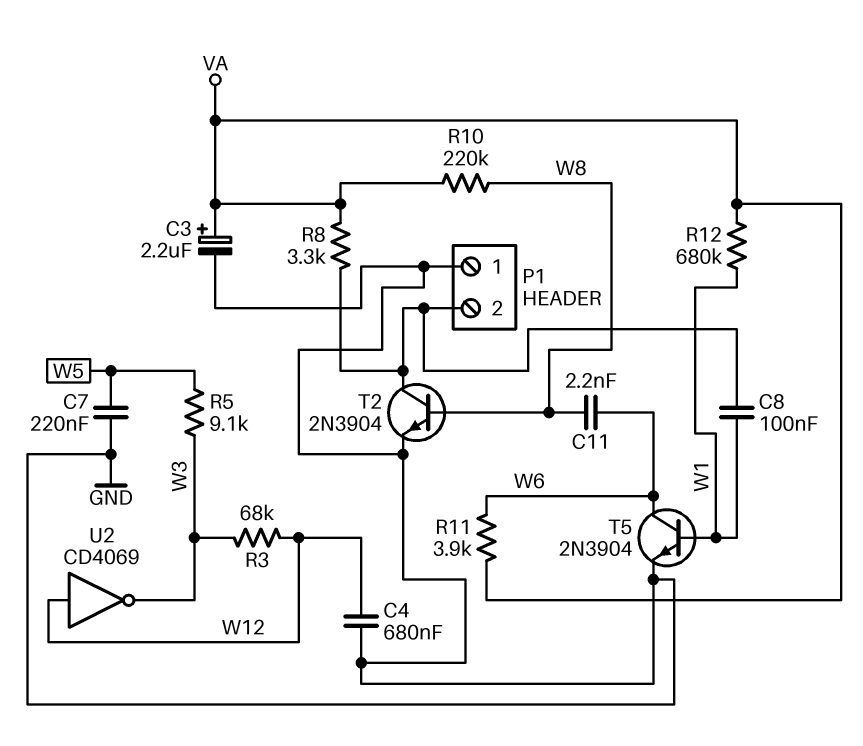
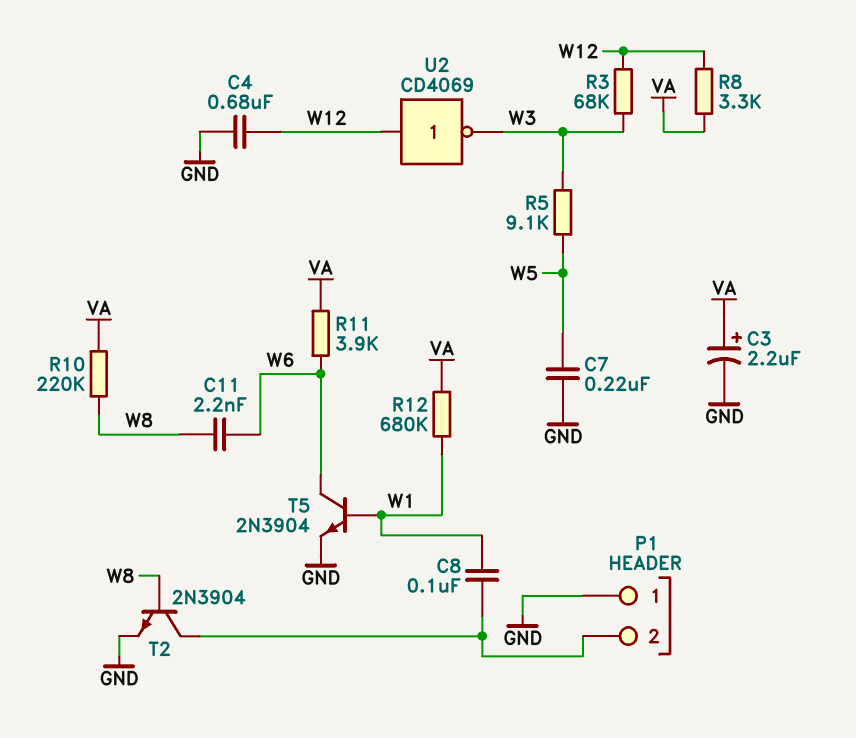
R8: 3.3k (P1/2, VA) -> 3.3k (VA, W12)

